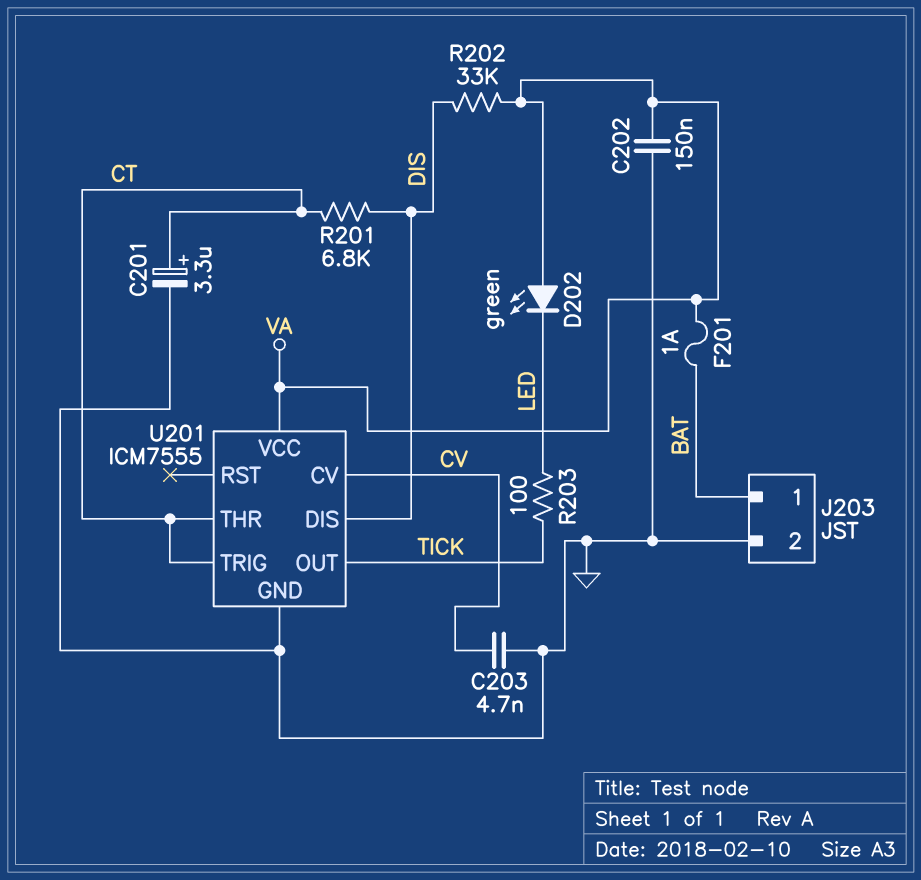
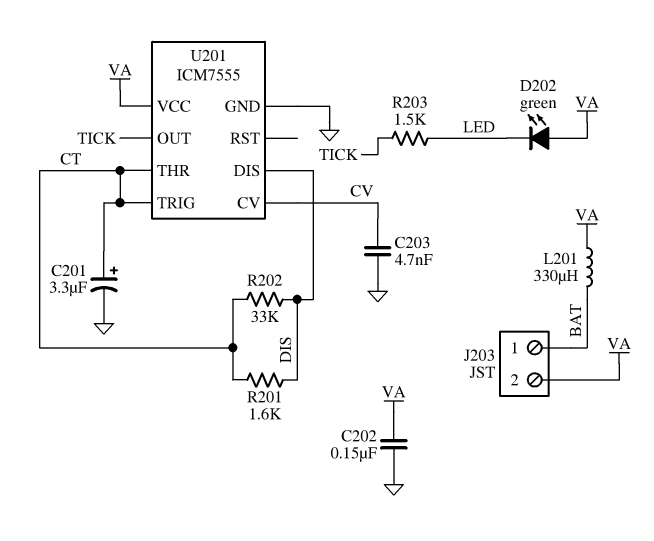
F201: 1A (BAT, VA) -> none
J203 pin 2: GND -> VA
L201: none -> 330uH (BAT, VA)
R201: 6.8k (CT, DIS) -> 1.6k (CT, DIS)
R202: 33k (DIS, VA) -> 33k (CT, DIS)
R203: 100 (LED, TICK) -> 1.5k (LED, TICK)

